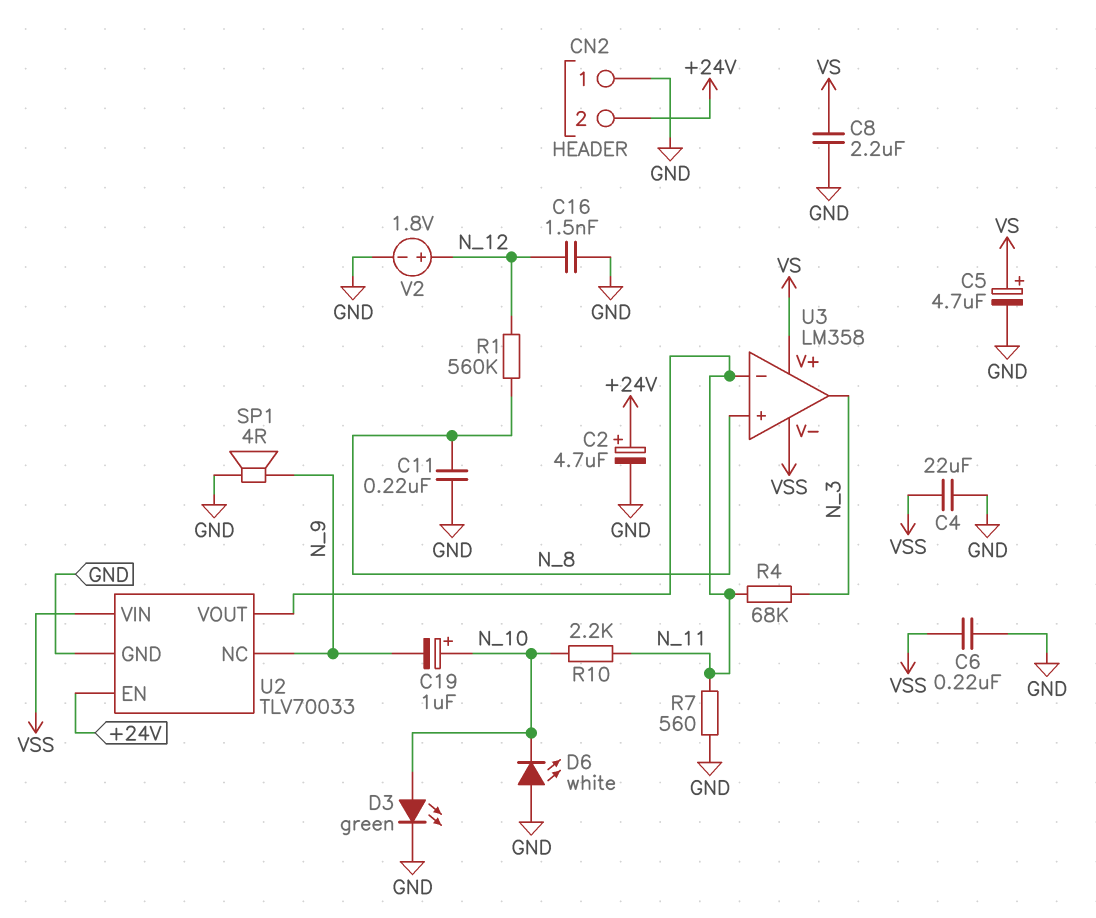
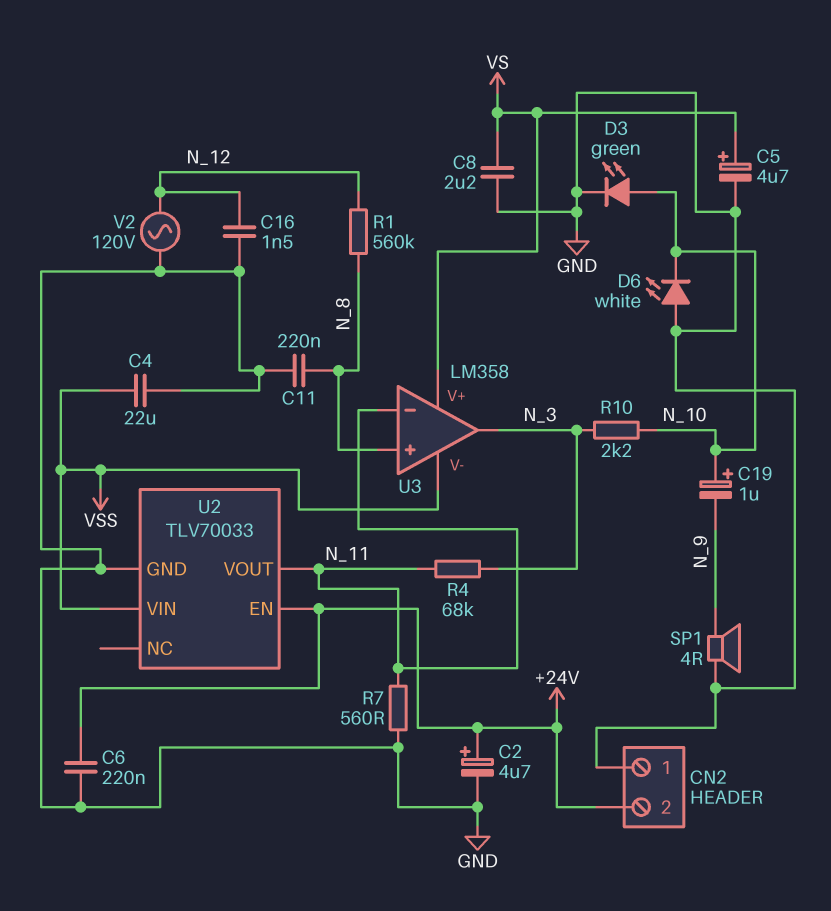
C6: 220nF (GND, VSS) -> 220nF (+24V, GND)
R10: 2.2k (N_10, N_11) -> 2.2k (N_3, N_10)
U2 pin NC: N_9 -> none
V2: 1.8V (plus N_12, minus GND) -> AC 120V (GND, N_12)

